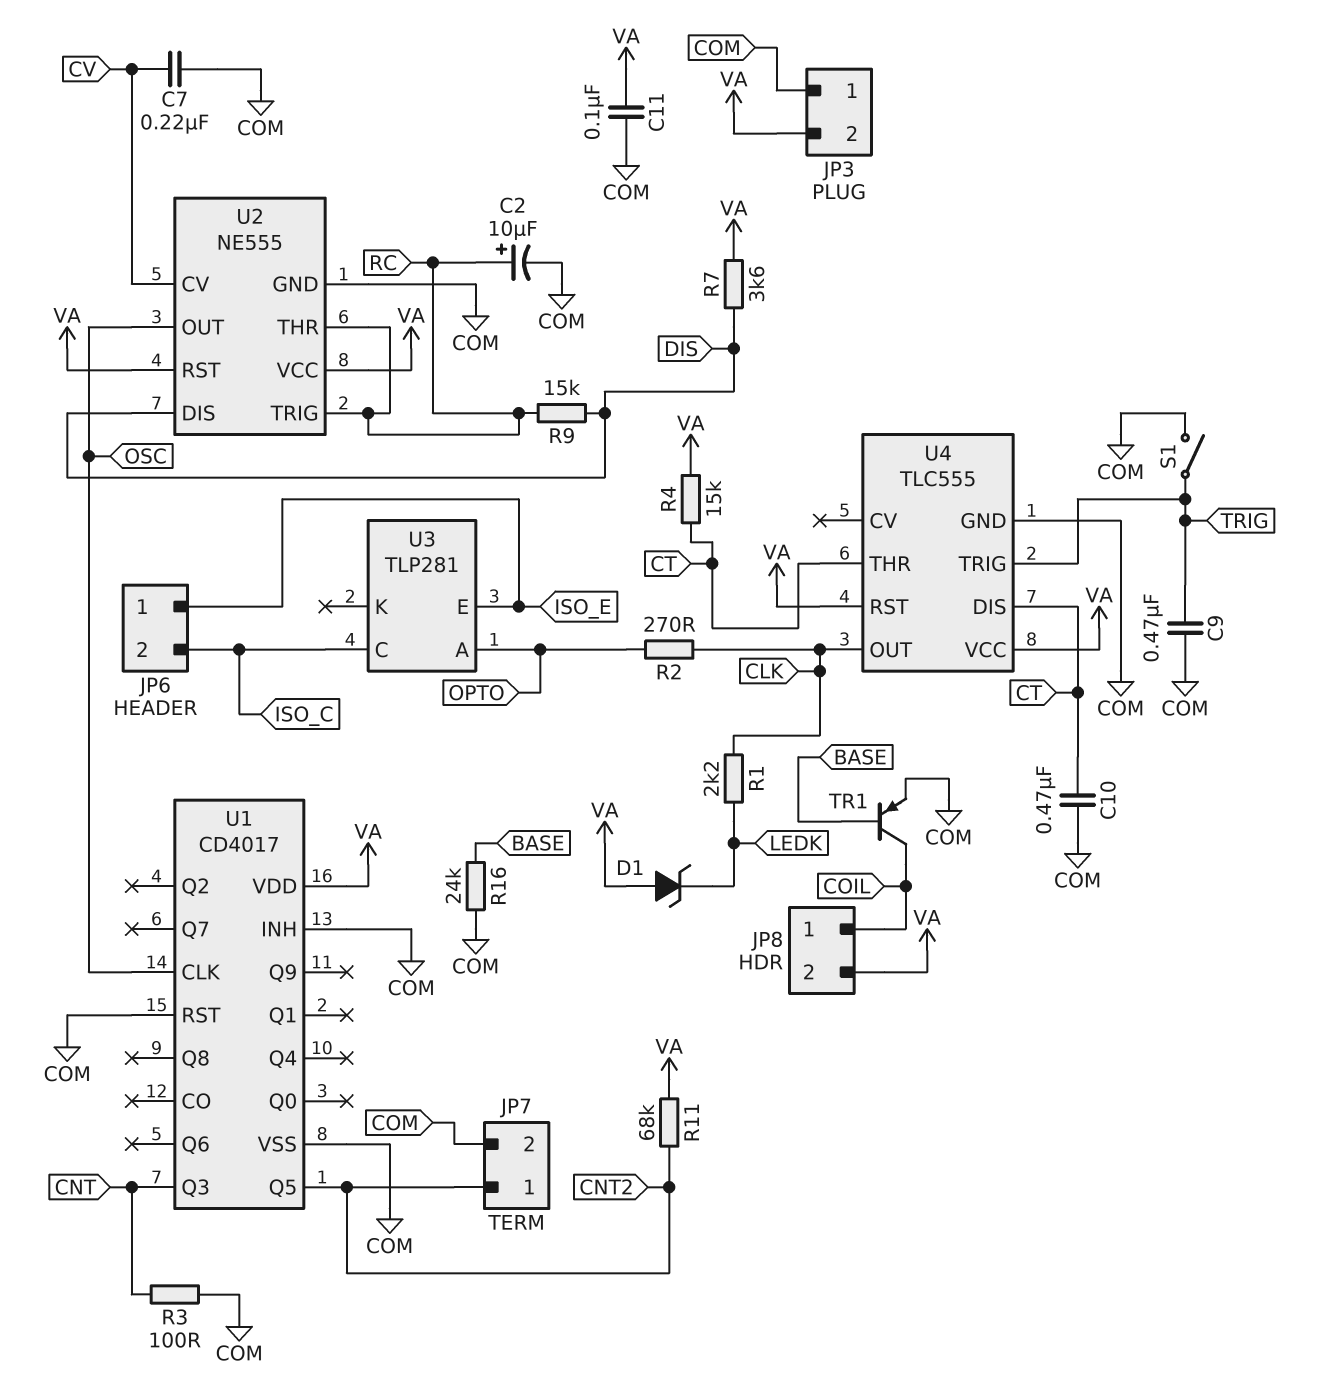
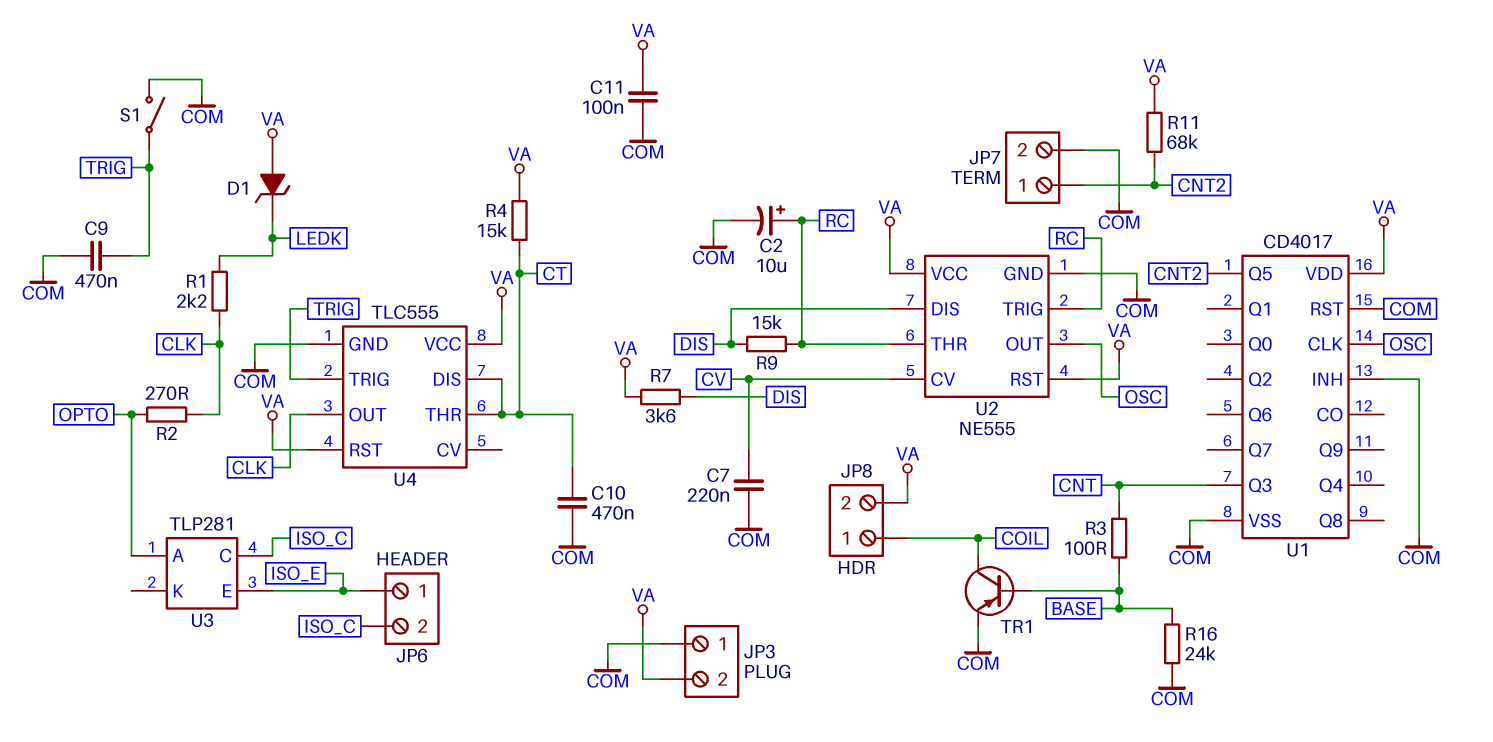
R3: 100 (CNT, COM) -> 100 (BASE, CNT)

